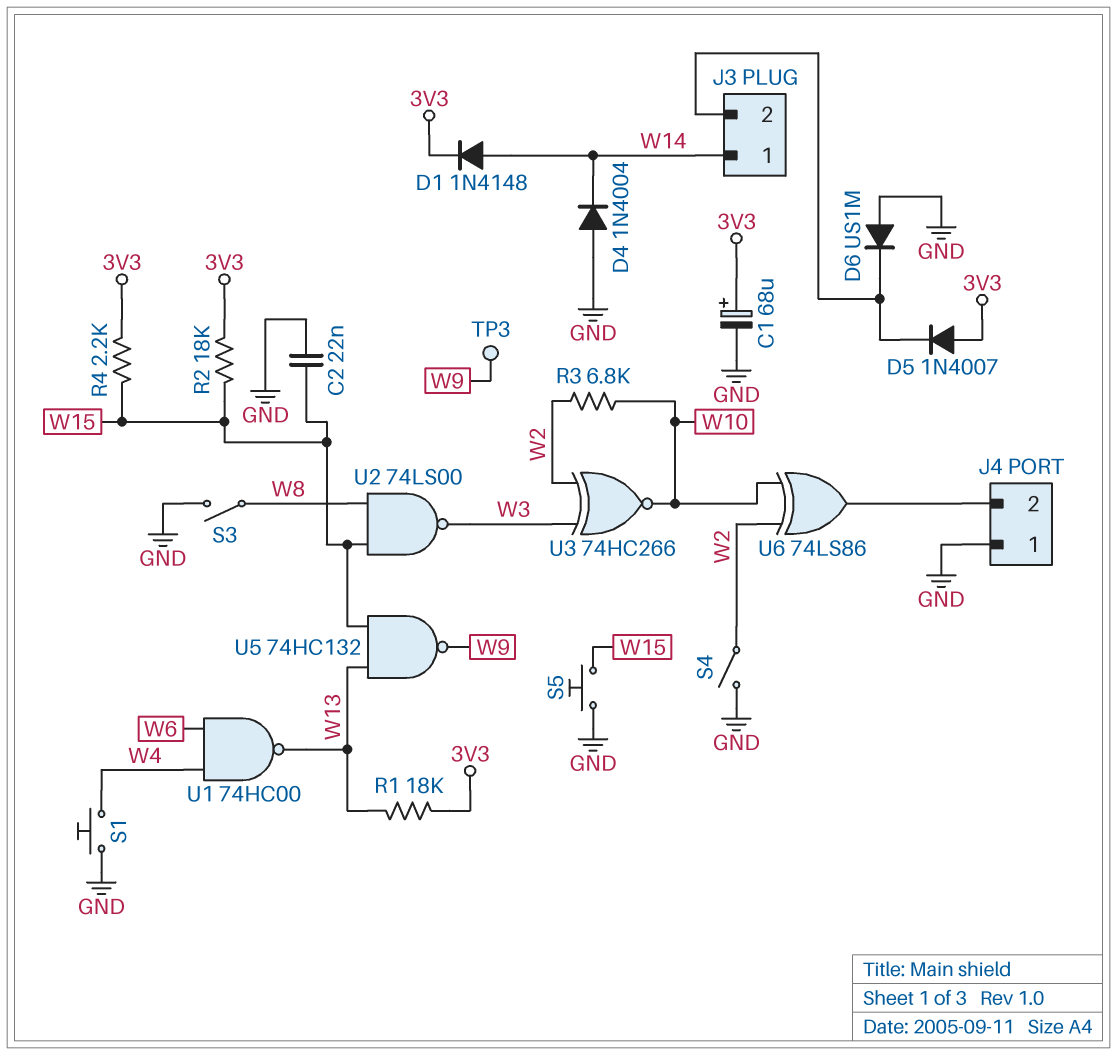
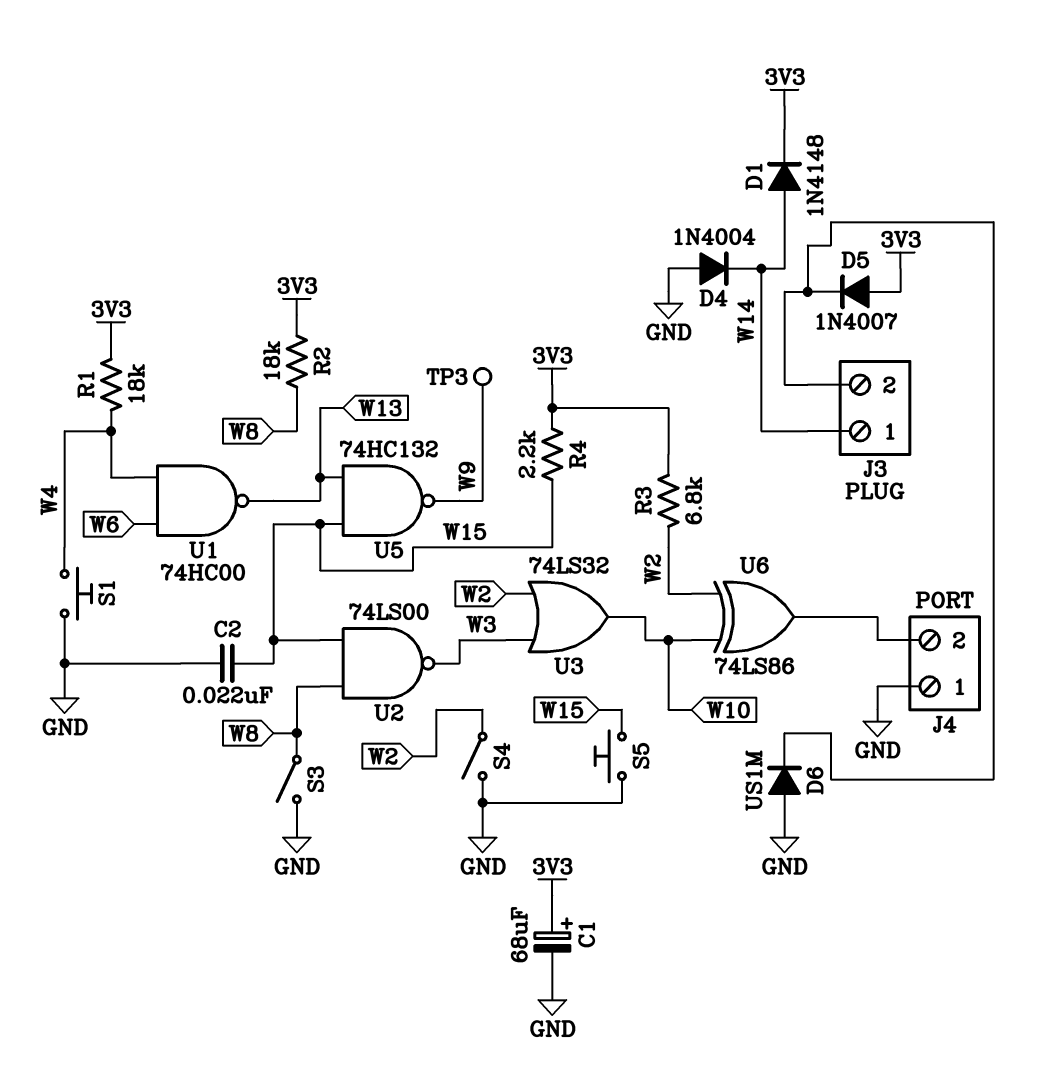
R1: 18k (3V3, W13) -> 18k (3V3, W4)
R2: 18k (3V3, W15) -> 18k (3V3, W8)
R3: 6.8k (W2, W10) -> 6.8k (3V3, W2)
U3: XNOR 74HC266 (in W2, in W3, out W10) -> OR 74LS32 (in W2, in W3, out W10)

